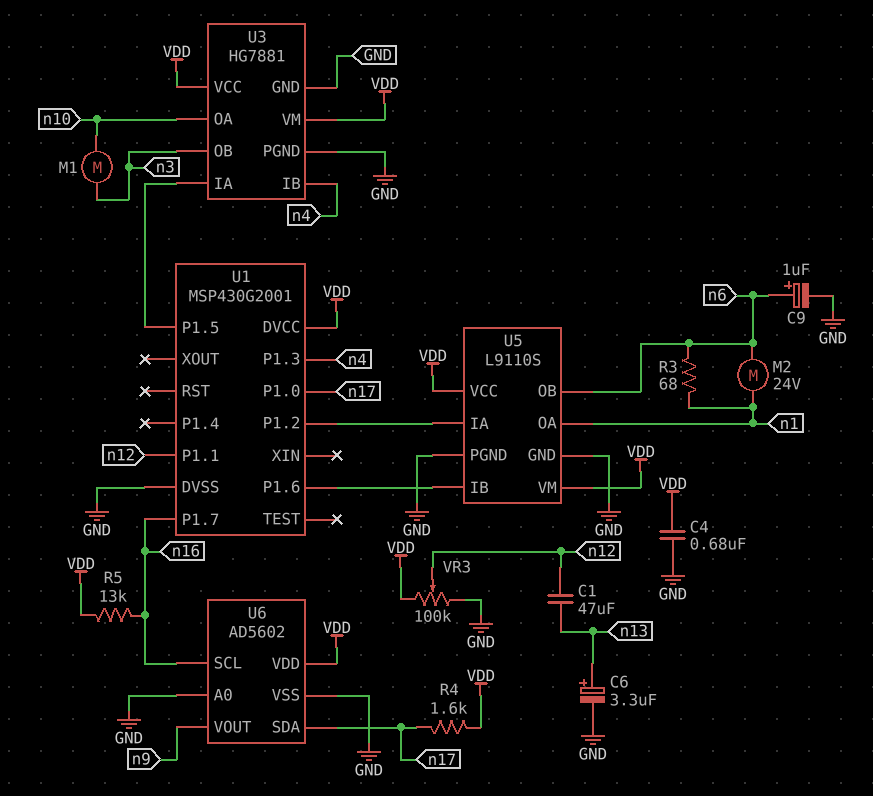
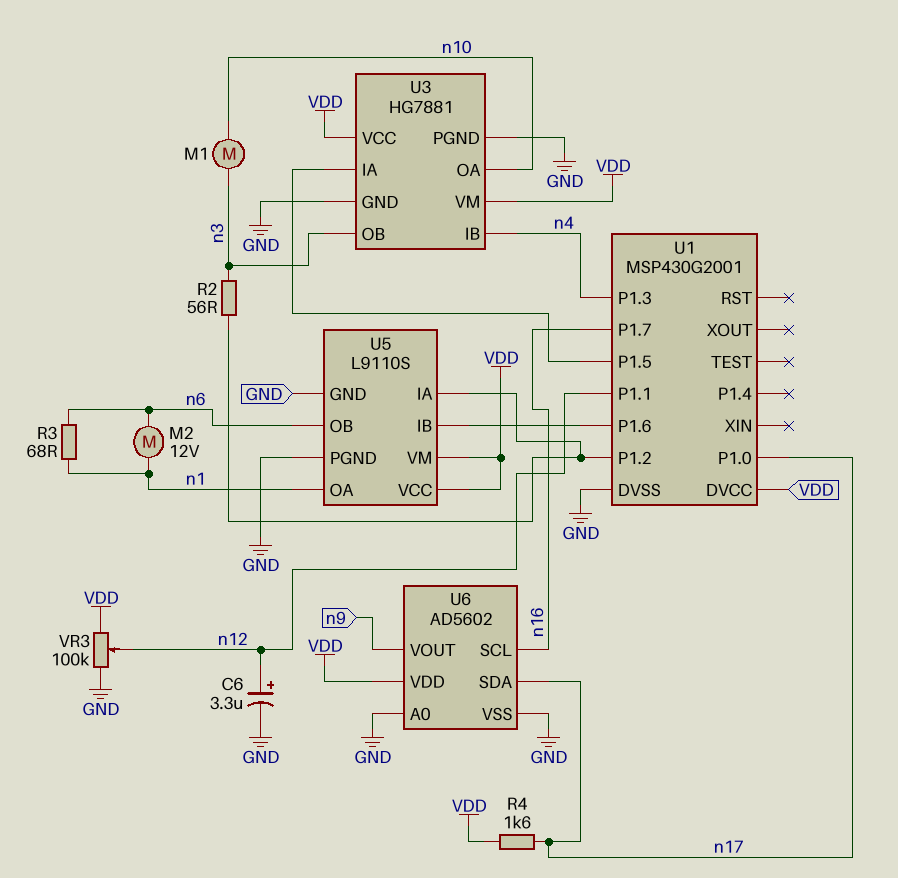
C1: 47uF (n12, n13) -> none
C4: 680nF (GND, VDD) -> none
C6: 3.3uF (plus n13, minus GND) -> 3.3uF (plus n12, minus GND)
C9: 1uF (plus n6, minus GND) -> none
M2: motor 24V (n1, n6) -> motor 12V (n1, n6)
R2: none -> 56 (U1/P1.2, n3)
R5: 13k (VDD, n16) -> none

